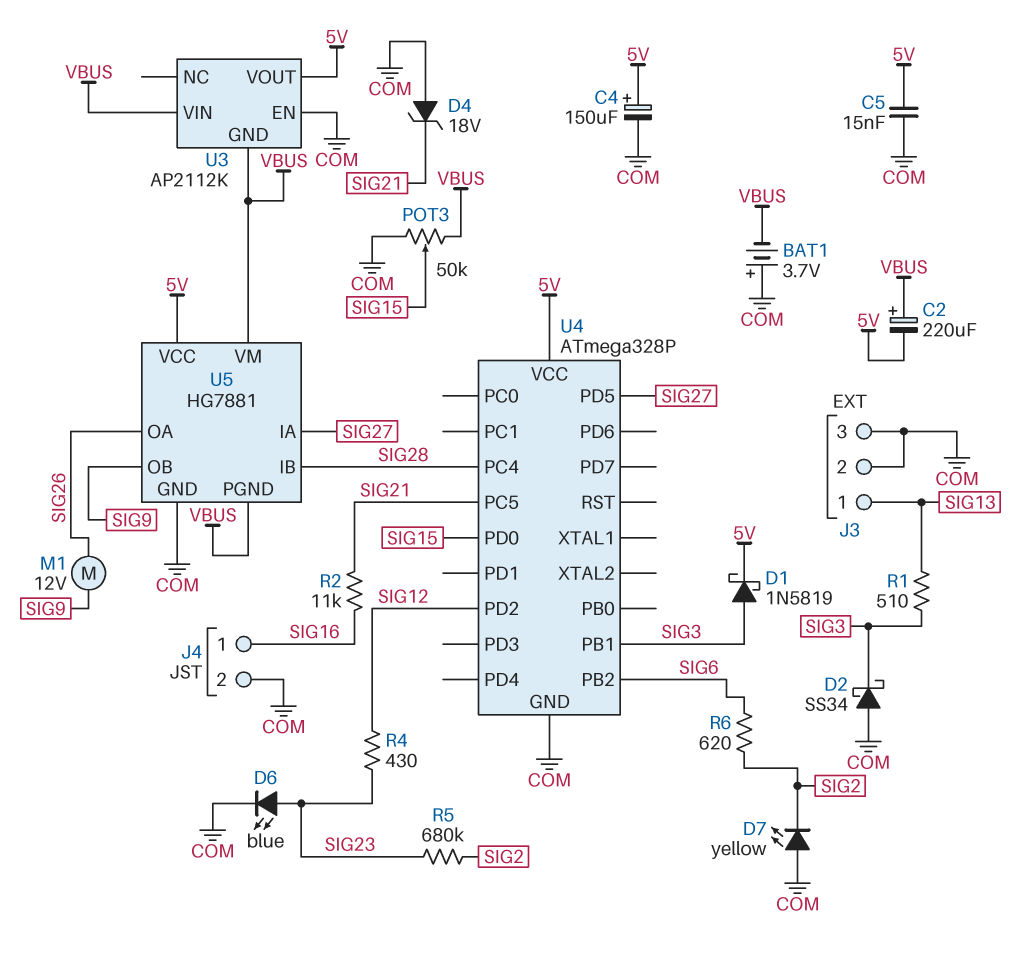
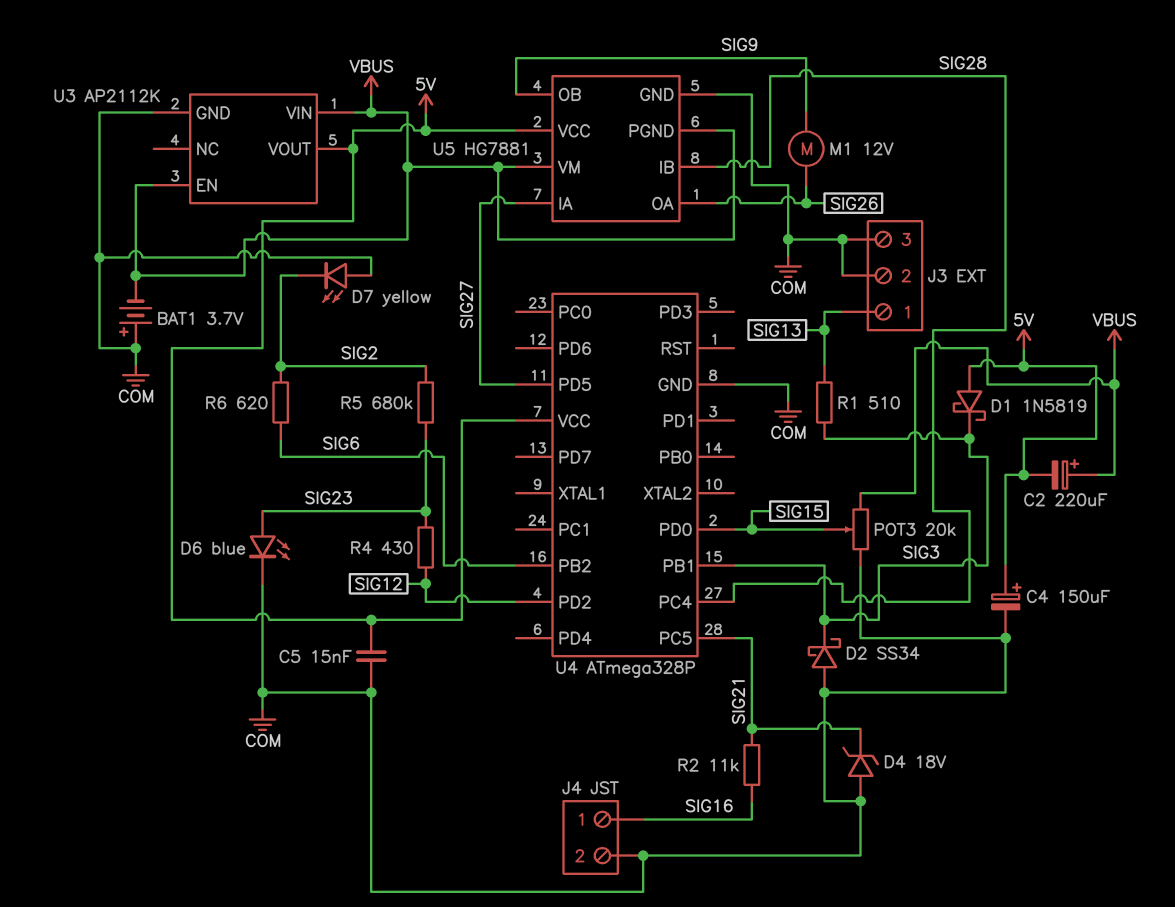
D1: schottky 1N5819 (A SIG3, K 5V) -> schottky 1N5819 (A 5V, K SIG3)
POT3: 50k (COM, VBUS, wiper SIG15) -> 20k (COM, VBUS, wiper SIG15)
U3 pin EN: COM -> VBUS
U3 pin GND: VBUS -> COM

